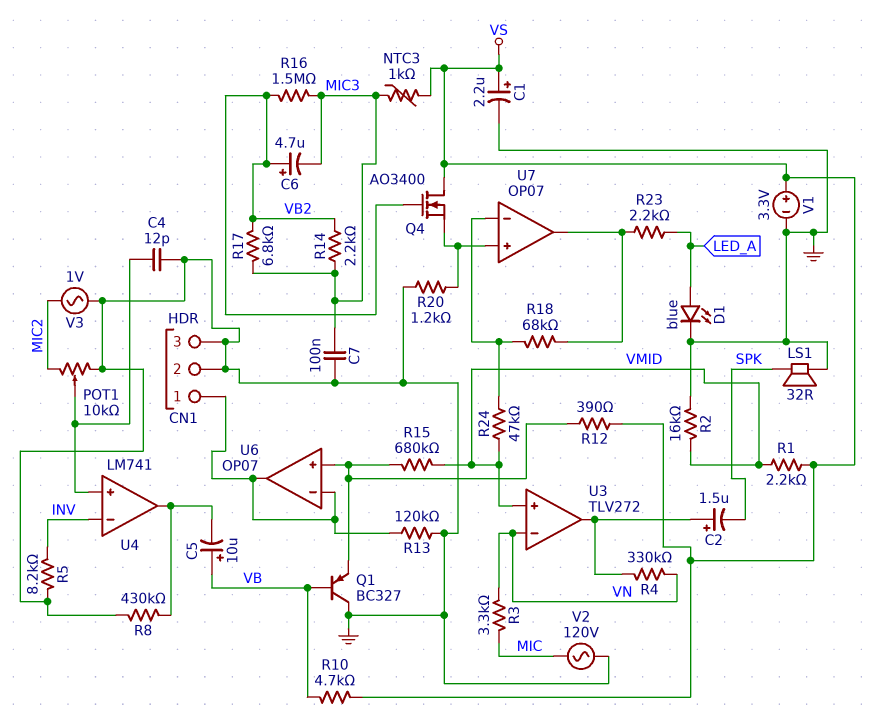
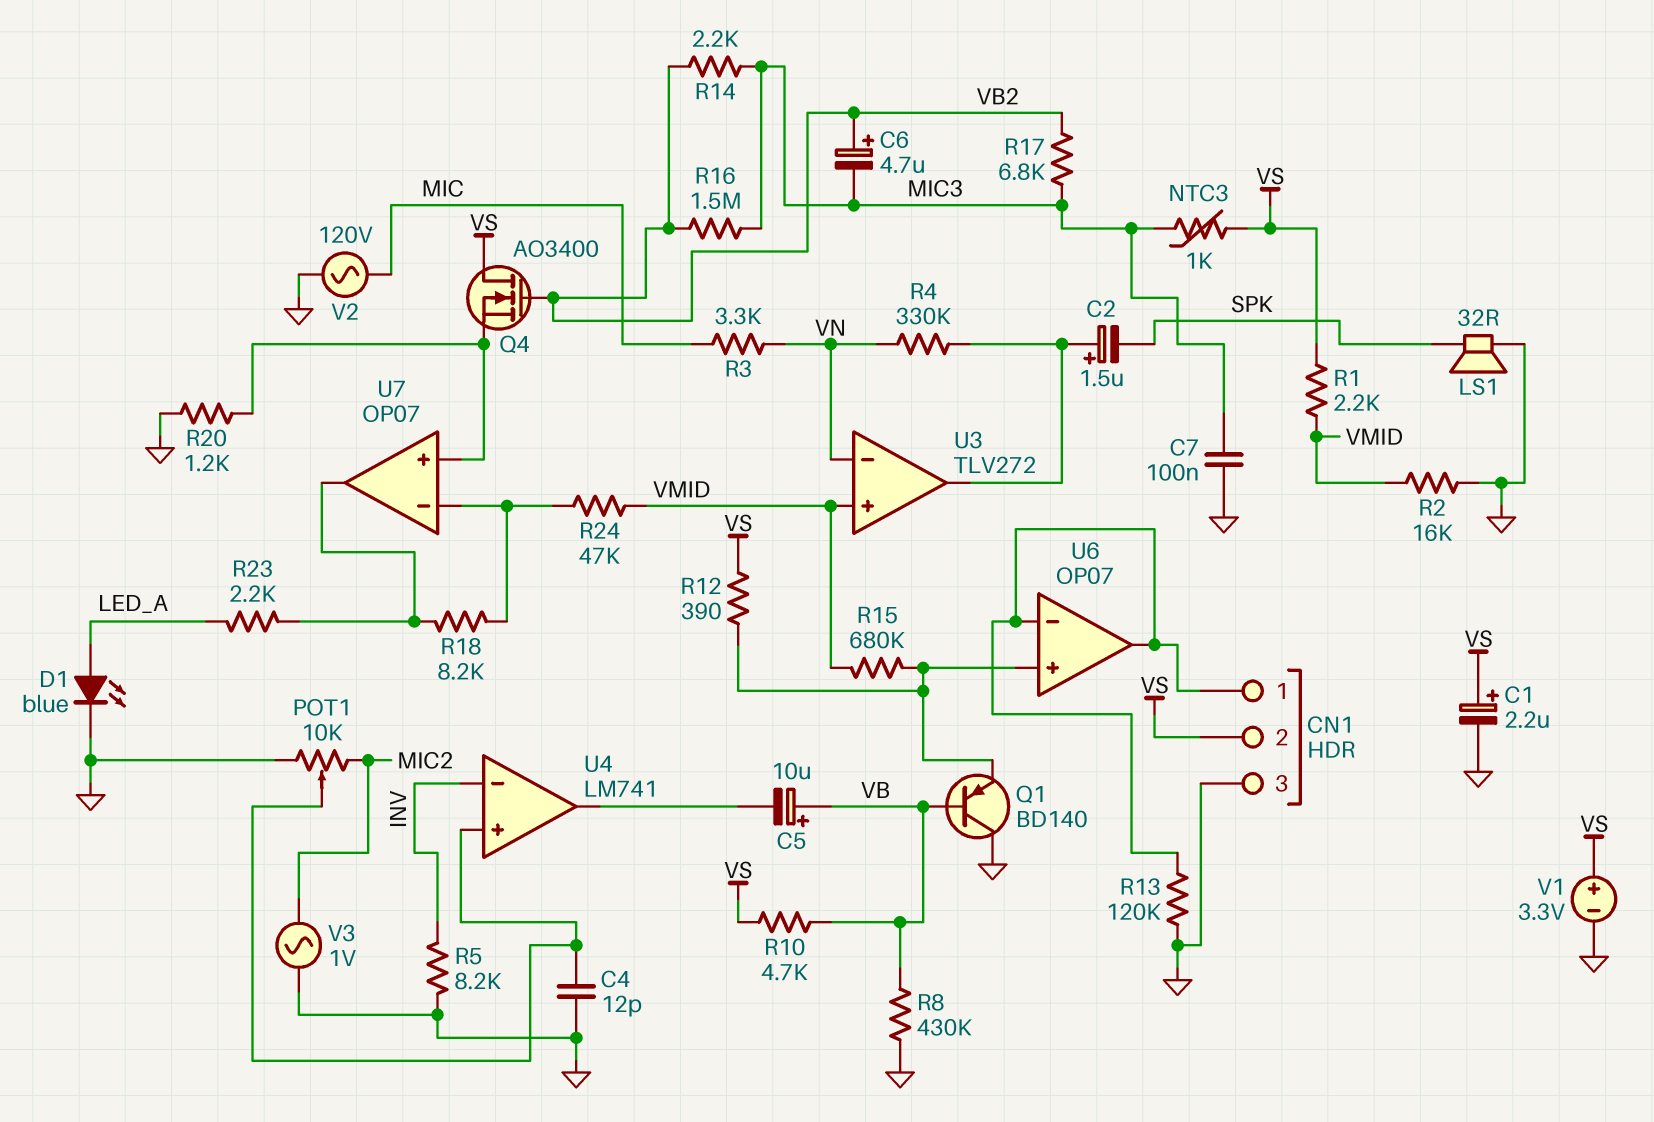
CN1 pin 2: GND -> VS
Q1: PNP BC327 (B VB, C GND, E U6/in+) -> PNP BD140 (B VB, C GND, E U6/in+)
R8: 430k (GND, U4/out) -> 430k (GND, VB)
R18: 68k (U7/in-, U7/out) -> 8.2k (U7/in-, U7/out)

